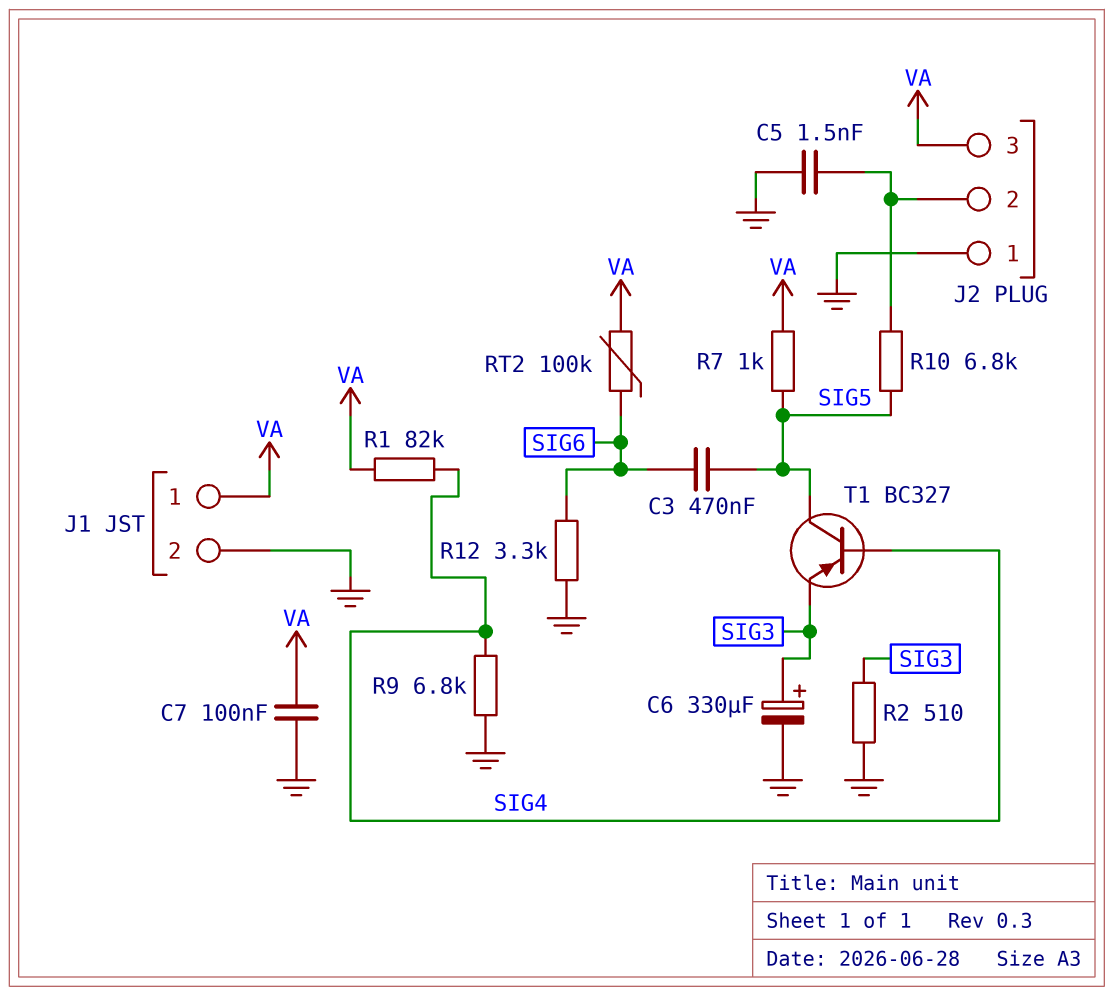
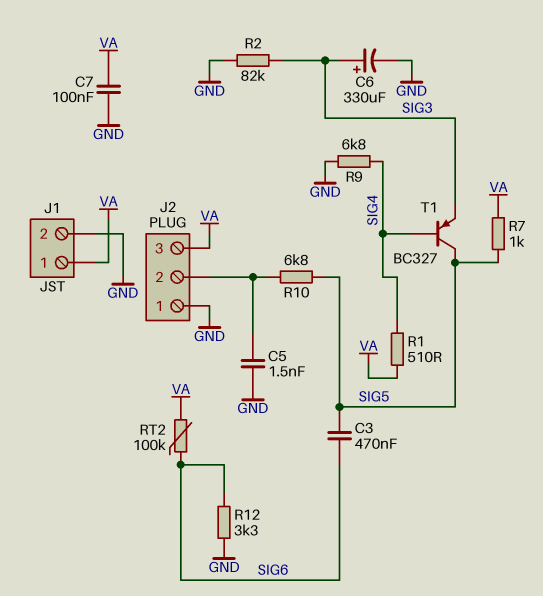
R1: 82k (SIG4, VA) -> 510 (SIG4, VA)
R2: 510 (GND, SIG3) -> 82k (GND, SIG3)

